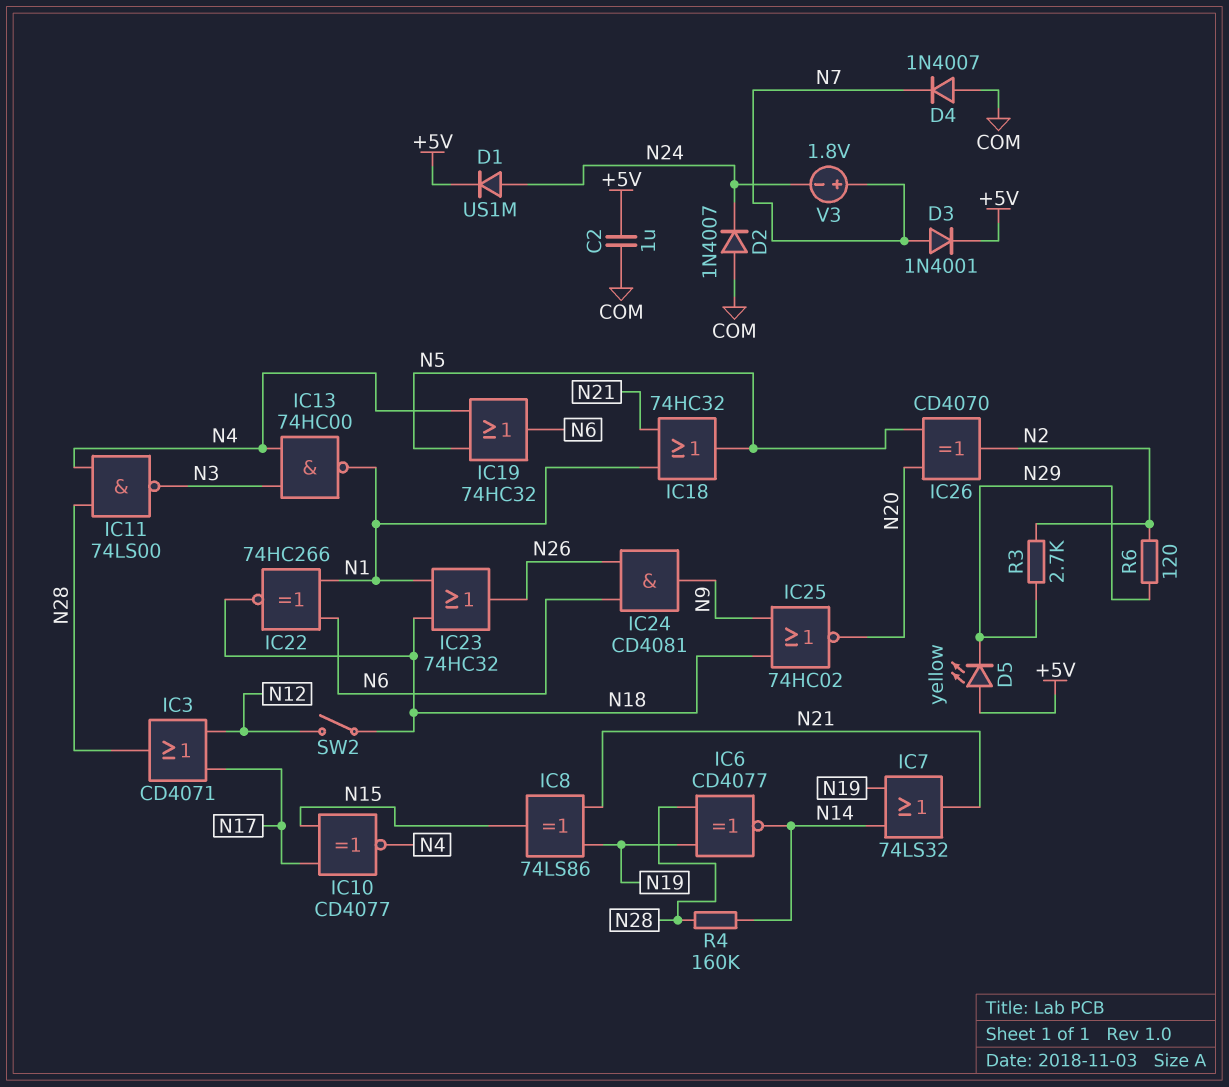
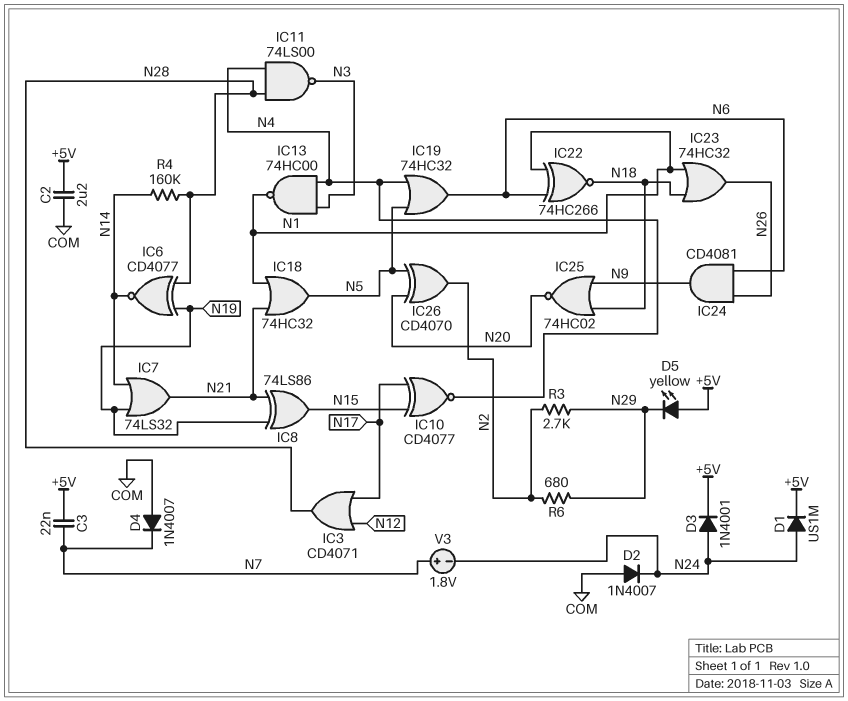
C2: 1uF (+5V, COM) -> 2.2uF (+5V, COM)
C3: none -> 22nF (+5V, N7)
D3: diode 1N4001 (A N7, K +5V) -> diode 1N4001 (A N24, K +5V)
R6: 120 (N2, N29) -> 680 (N2, N29)
SW2: switch (N12, N18) -> none

